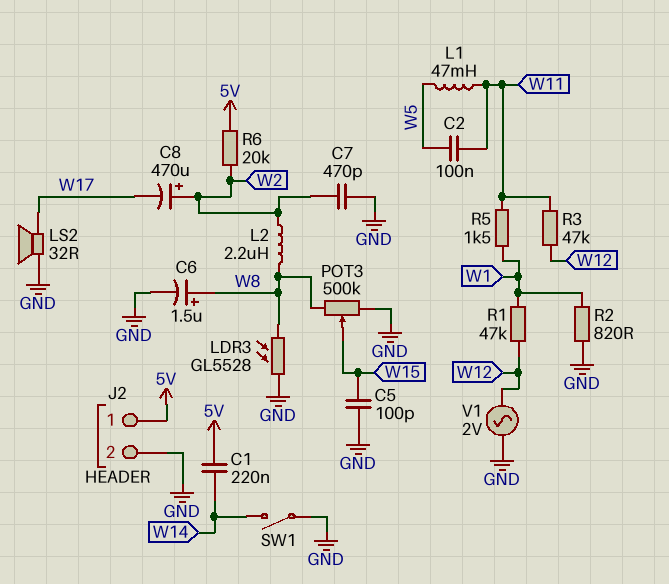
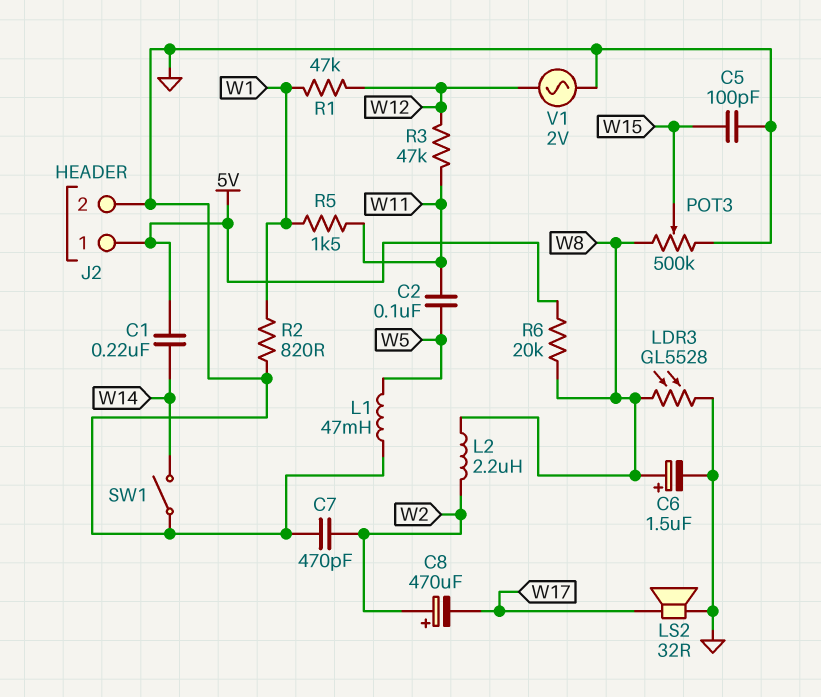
L1: 47mH (W5, W11) -> 47mH (GND, W5)
R6: 20k (5V, W2) -> 20k (5V, W8)

